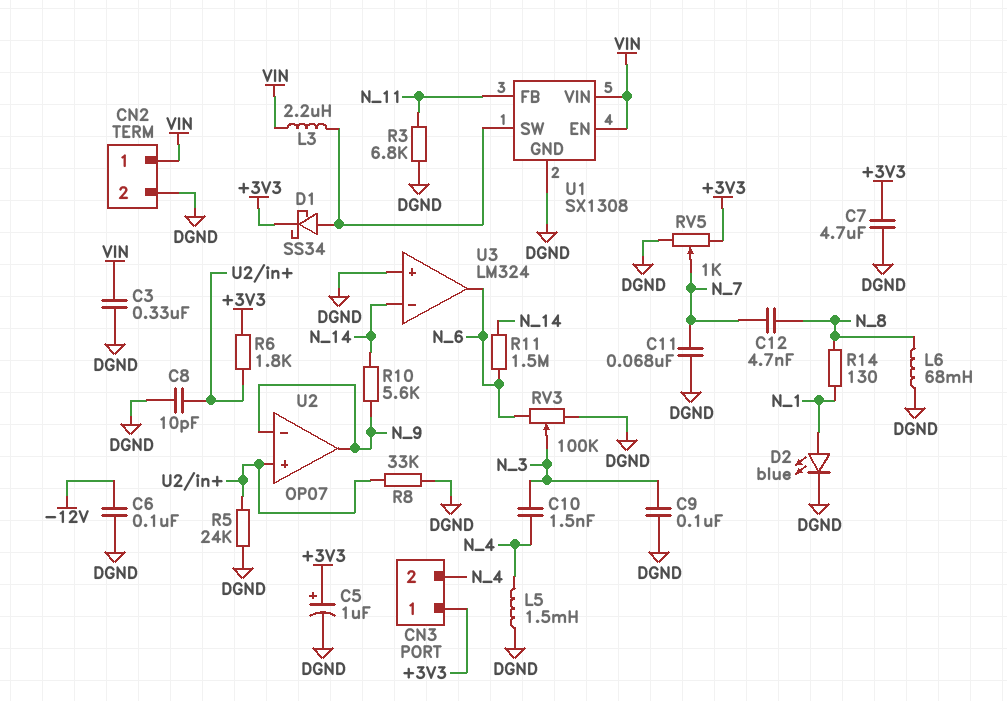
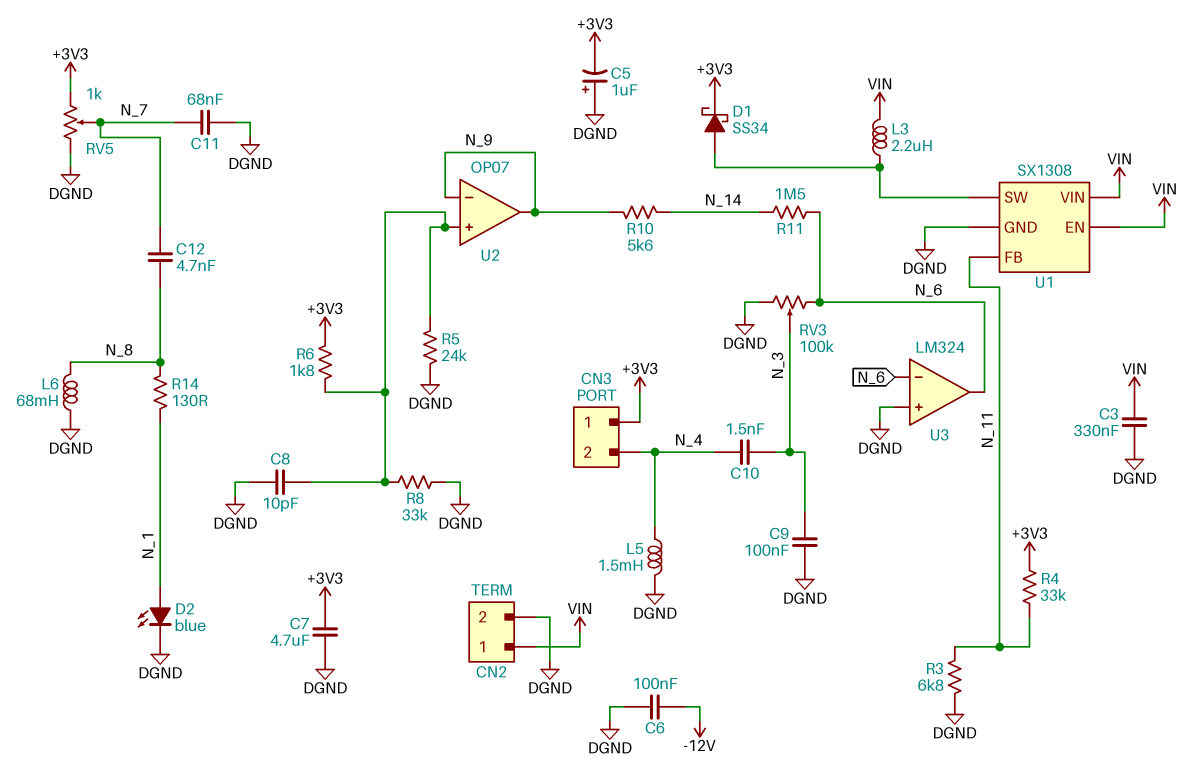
C5: 1uF (plus +3V3, minus DGND) -> 1uF (plus DGND, minus +3V3)
R4: none -> 33k (+3V3, N_11)
U3 pin in-: N_14 -> N_6

